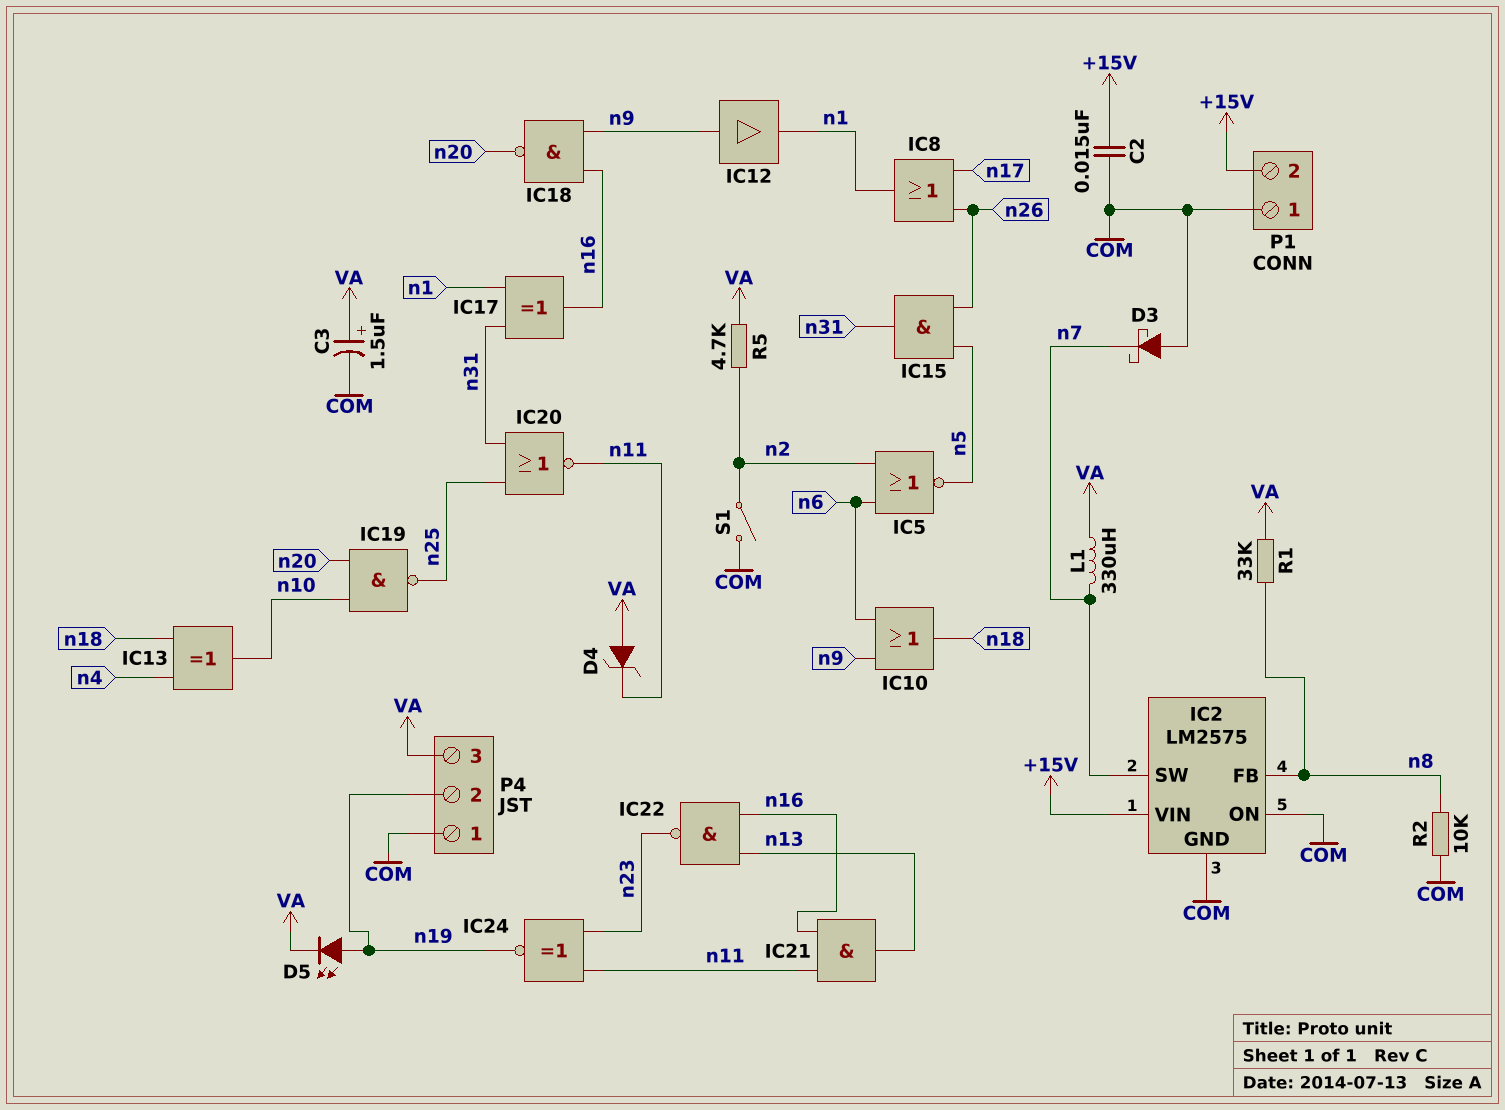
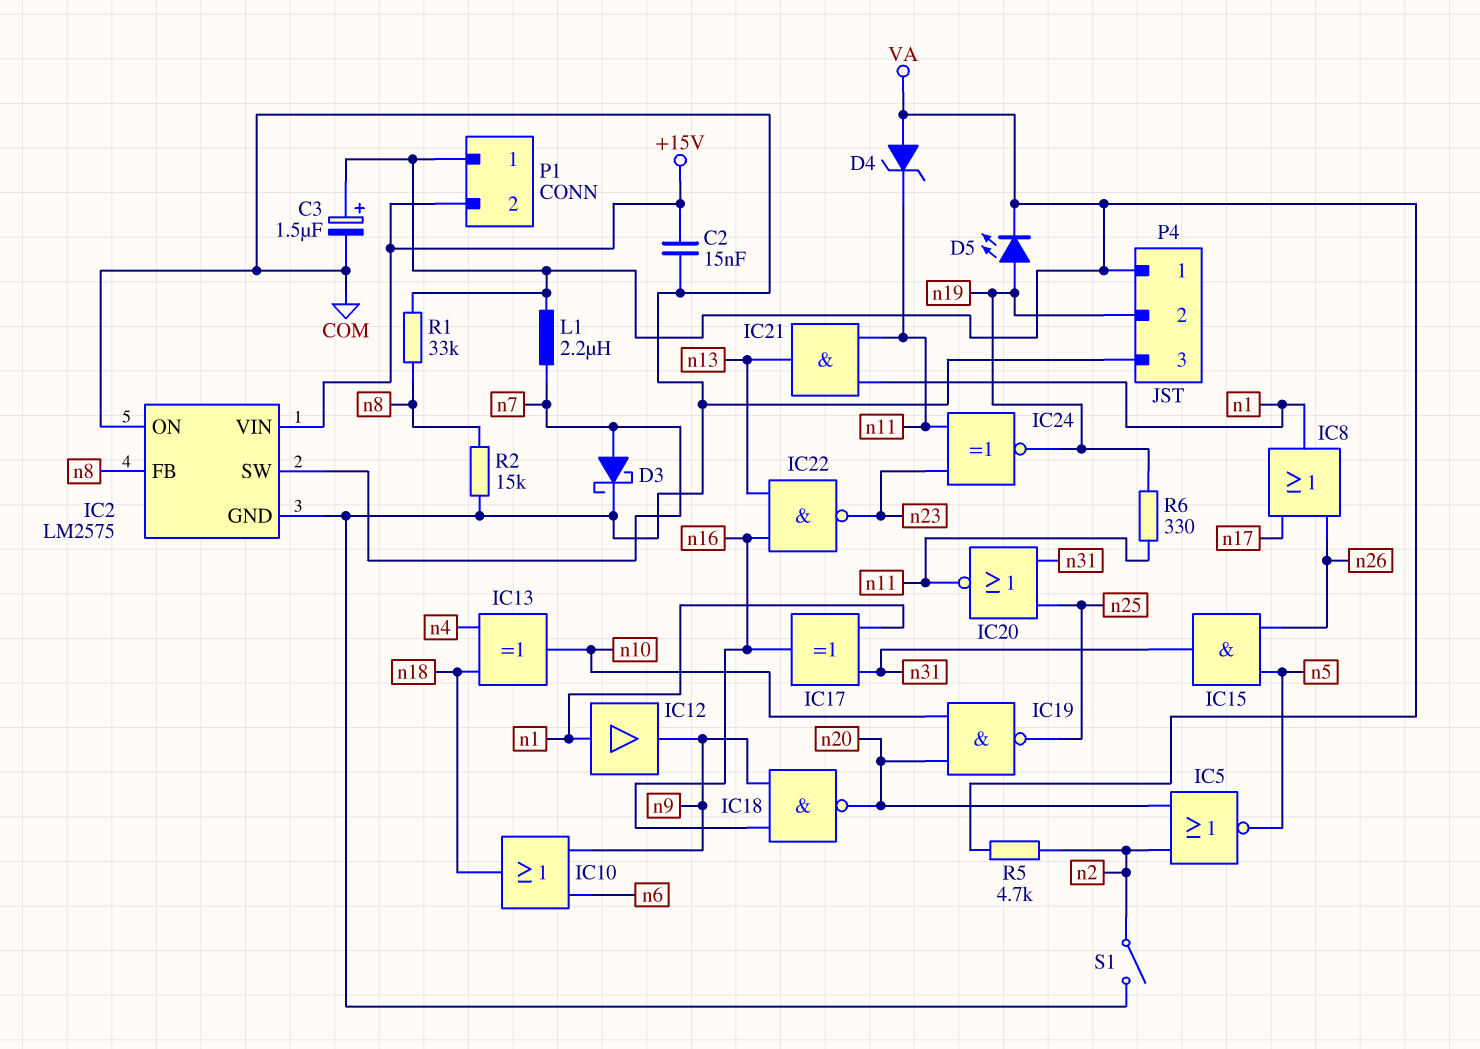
D3: schottky (A COM, K n7) -> schottky (A n7, K COM)
IC5: NOR (in n2, in n6, out n5) -> NOR (in n2, in n20, out n5)
IC12: buffer (in n9, out n1) -> buffer (in n1, out n9)
IC21: AND (in n11, in n16, out n13) -> AND (in n1, in n11, out n13)
L1: 330uH (VA, n7) -> 2.2uH (VA, n7)
P1 pin 1: COM -> VA
P4 pin 1: COM -> VA
P4 pin 3: VA -> COM
R2: 10k (COM, n8) -> 15k (COM, n8)
R6: none -> 330 (n11, n19)

